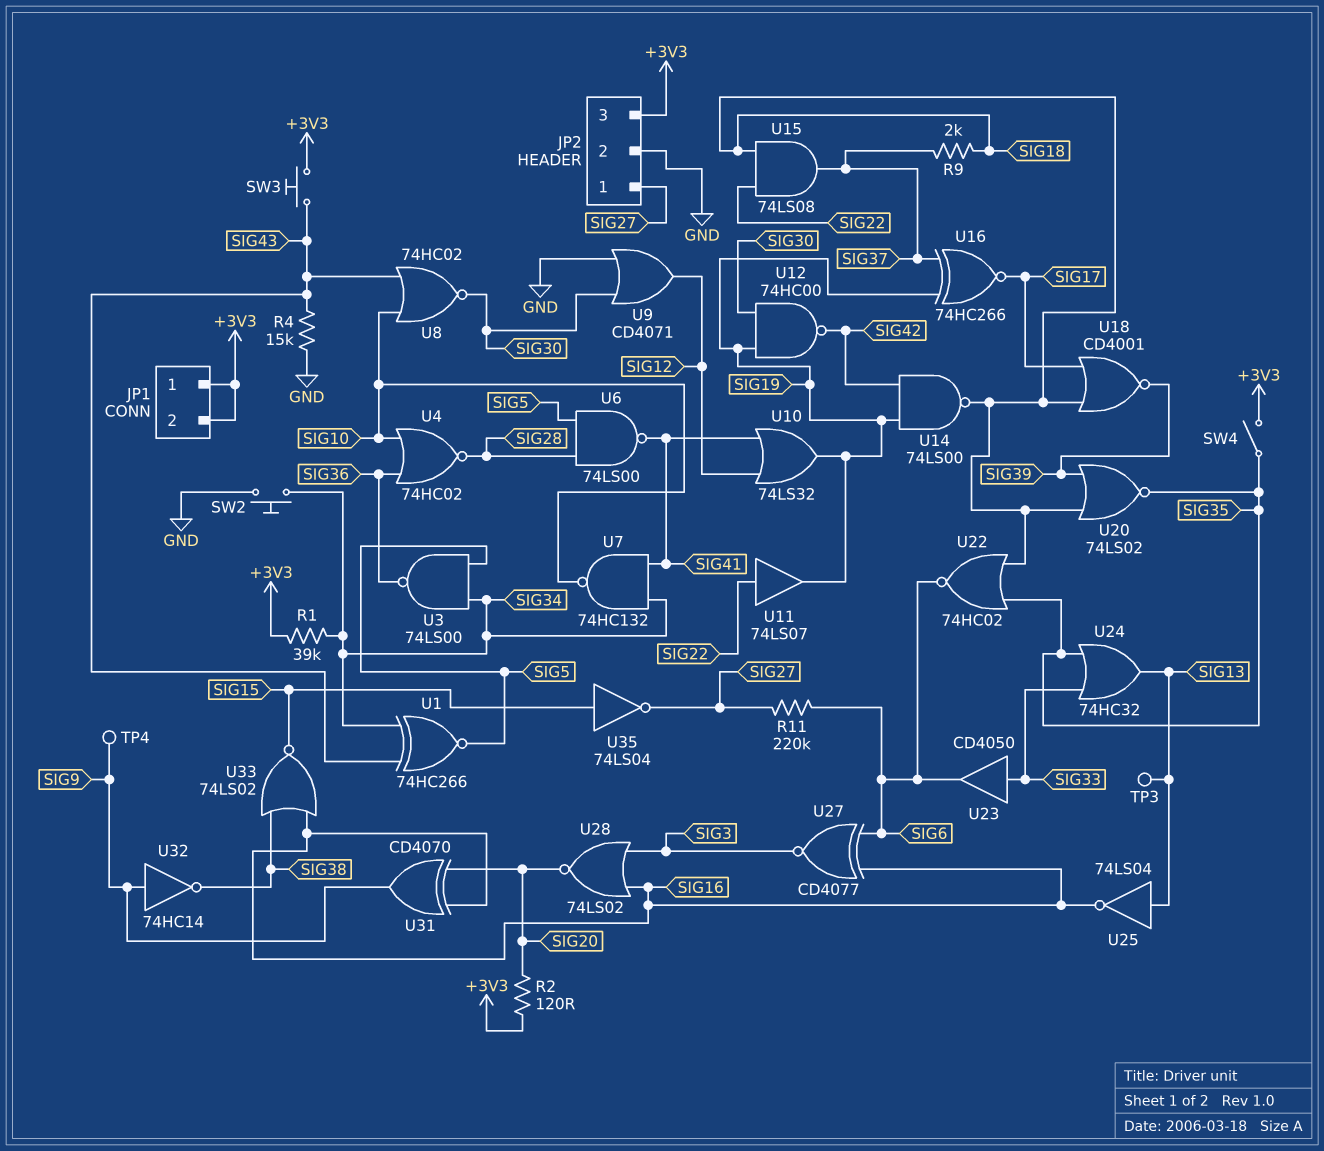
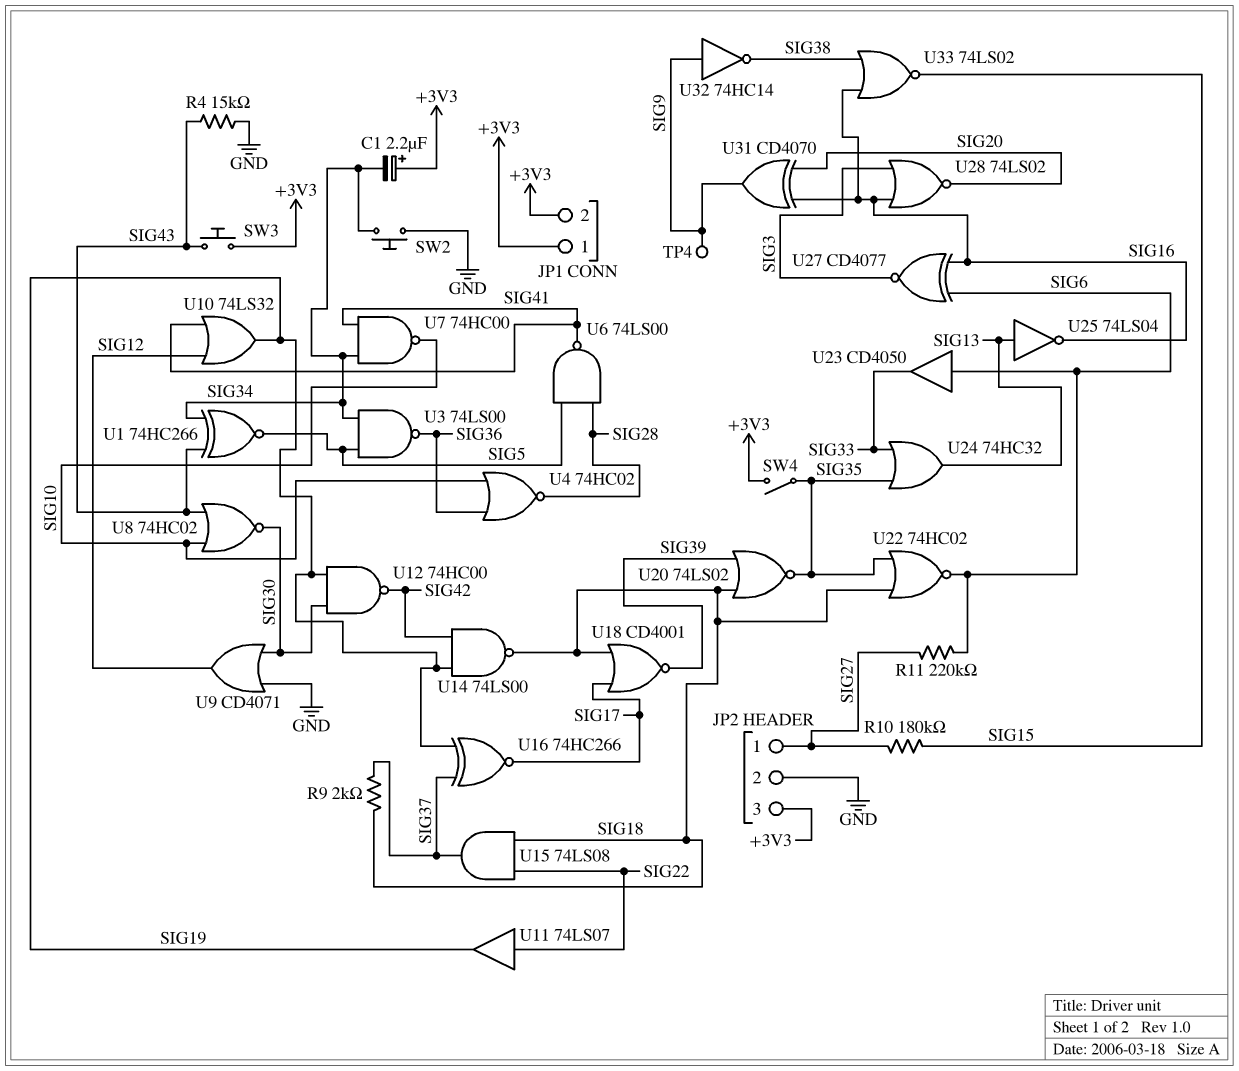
C1: none -> 2.2uF (plus +3V3, minus SIG34)
R1: 39k (+3V3, SIG34) -> none
R2: 120 (+3V3, SIG20) -> none
R10: none -> 180k (SIG15, SIG27)
TP3: test point (SIG13) -> none
U7: NAND 74HC132 (in SIG34, in SIG41, out SIG10) -> NAND 74HC00 (in SIG34, in SIG41, out SIG10)
U23: buffer CD4050 (in SIG33, out SIG6) -> buffer CD4050 (in SIG6, out SIG33)
U35: NOT 74LS04 (in SIG15, out SIG27) -> none

